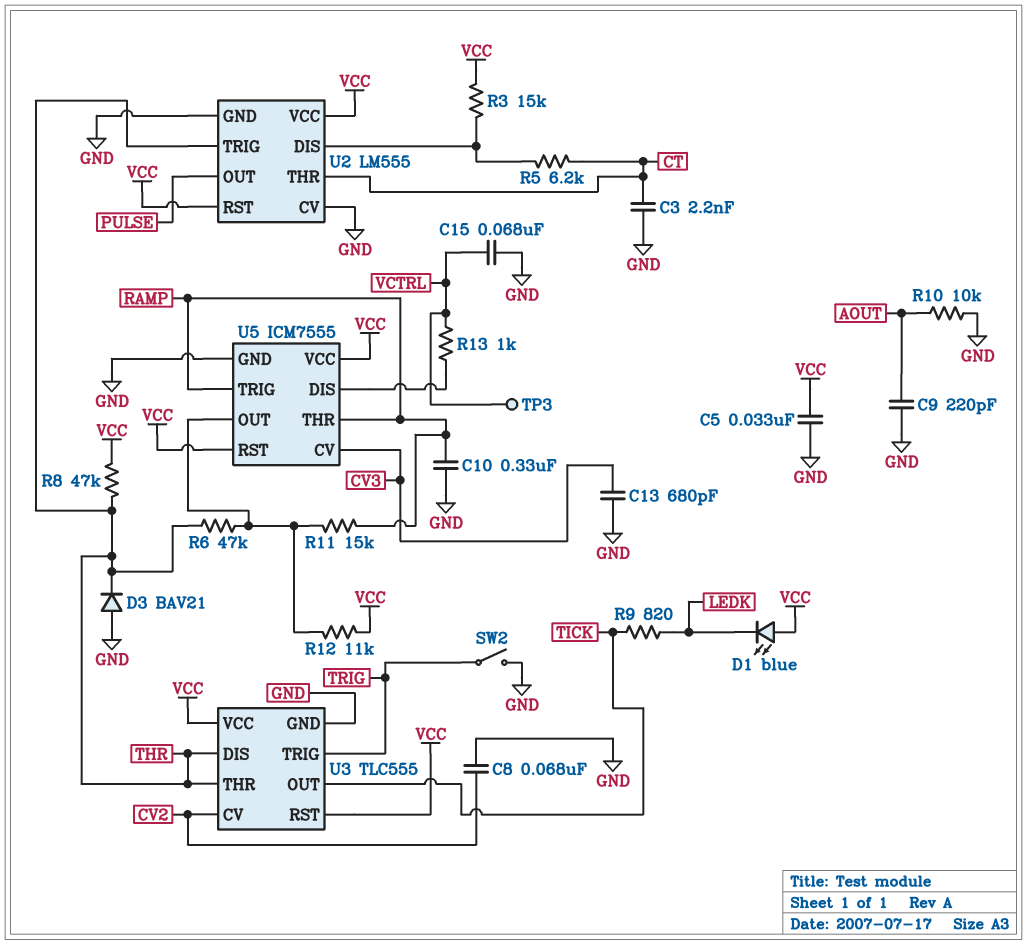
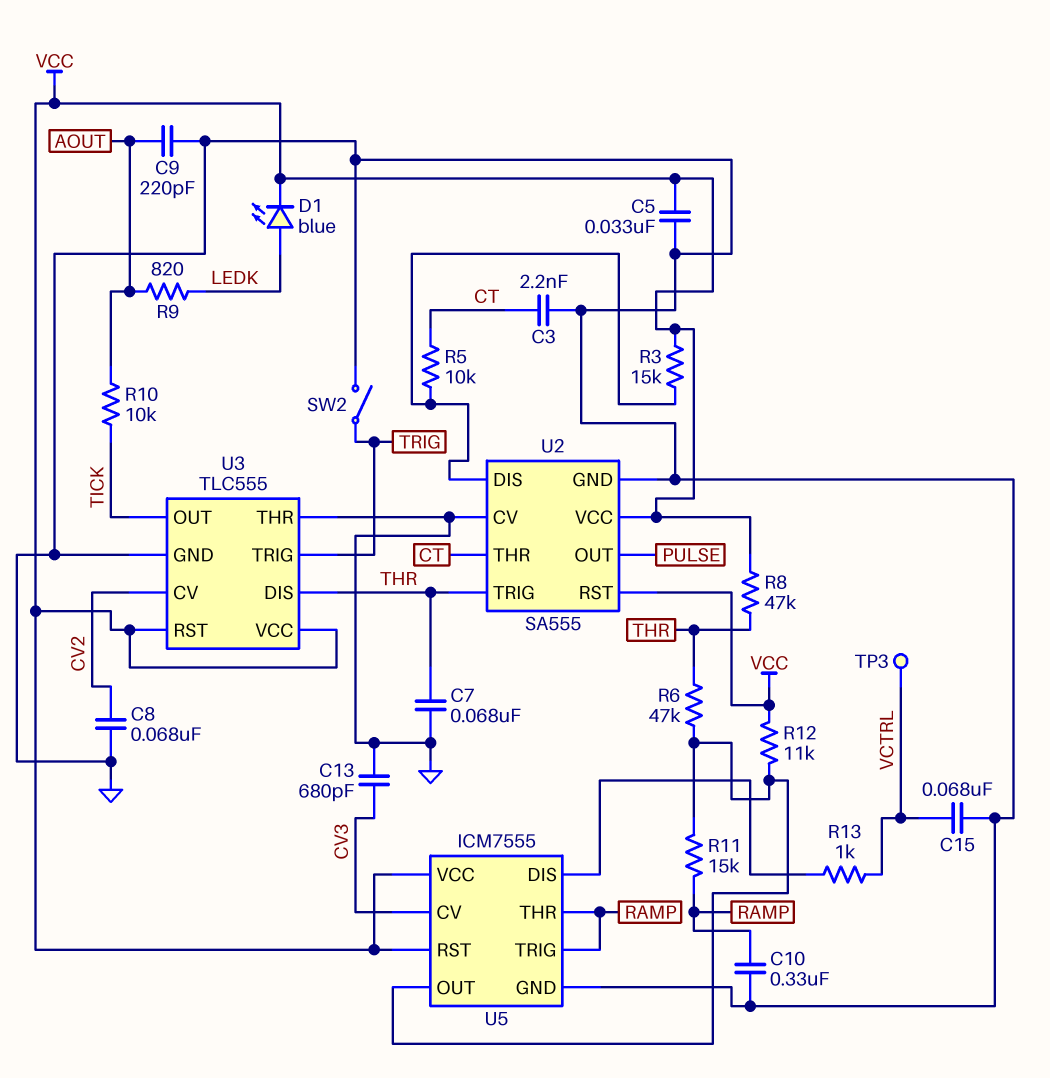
C7: none -> 68nF (GND, THR)
D1: LED blue (A VCC, K LEDK) -> LED blue (A LEDK, K VCC)
D3: diode BAV21 (A GND, K THR) -> none
R5: 6.2k (CT, U2/DIS) -> 10k (CT, U2/DIS)
R9: 820 (LEDK, TICK) -> 820 (AOUT, LEDK)
R10: 10k (AOUT, GND) -> 10k (AOUT, TICK)
U2: LM555 -> SA555
U3 pin THR: THR -> GND

